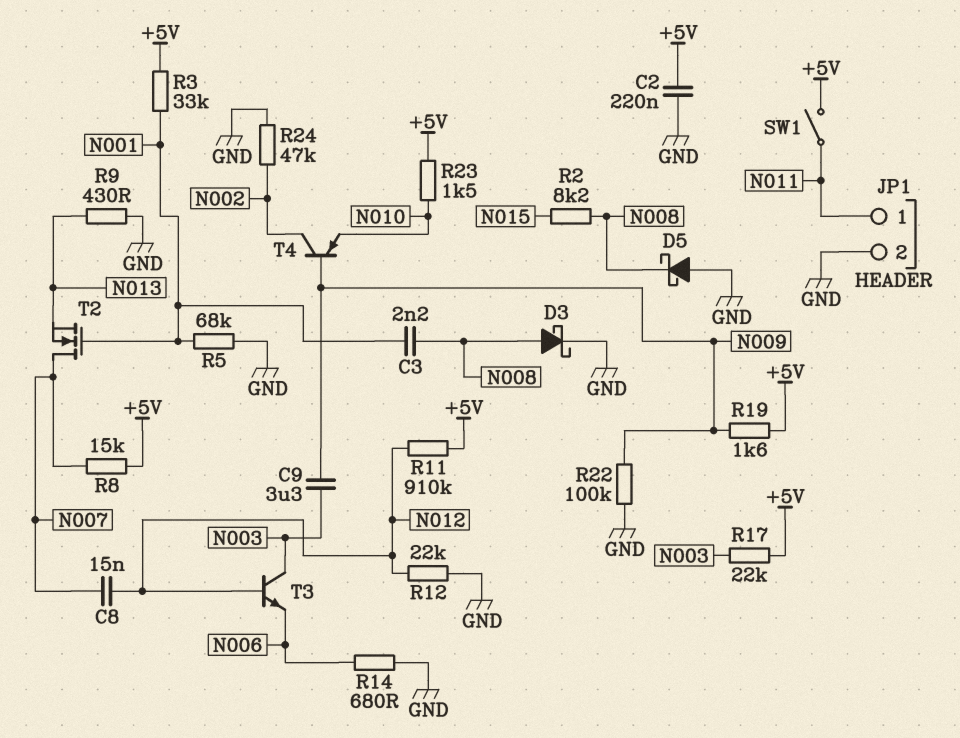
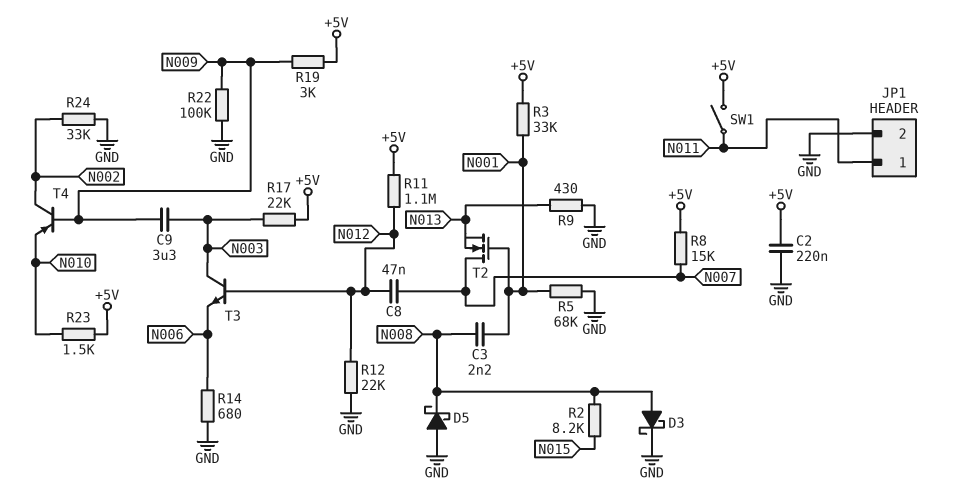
C8: 15nF (N007, N012) -> 47nF (N007, N012)
R11: 910k (+5V, N012) -> 1.1M (+5V, N012)
R19: 1.6k (+5V, N009) -> 3k (+5V, N009)
R24: 47k (GND, N002) -> 33k (GND, N002)

